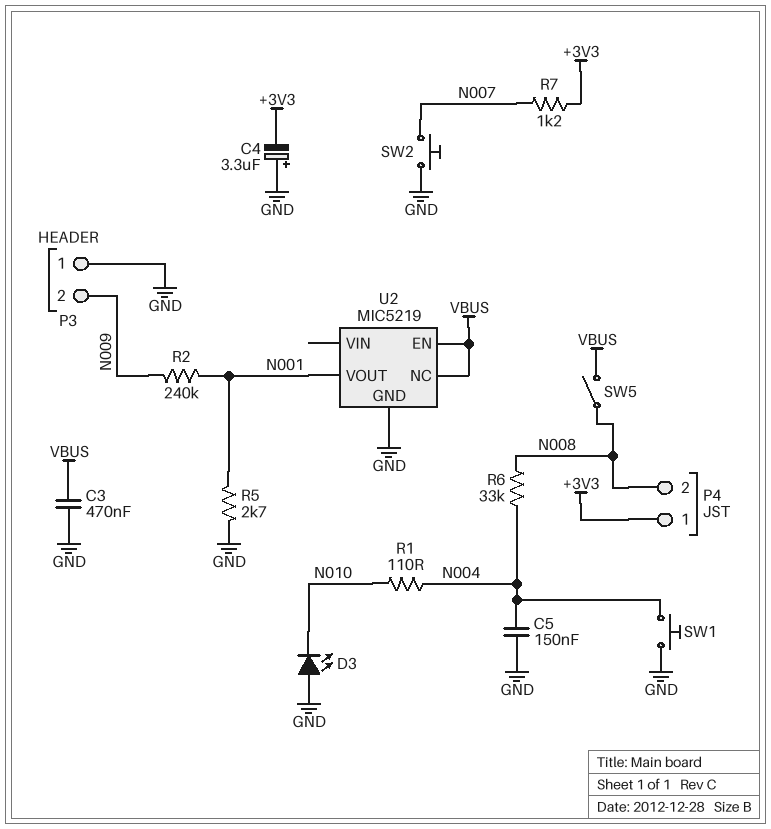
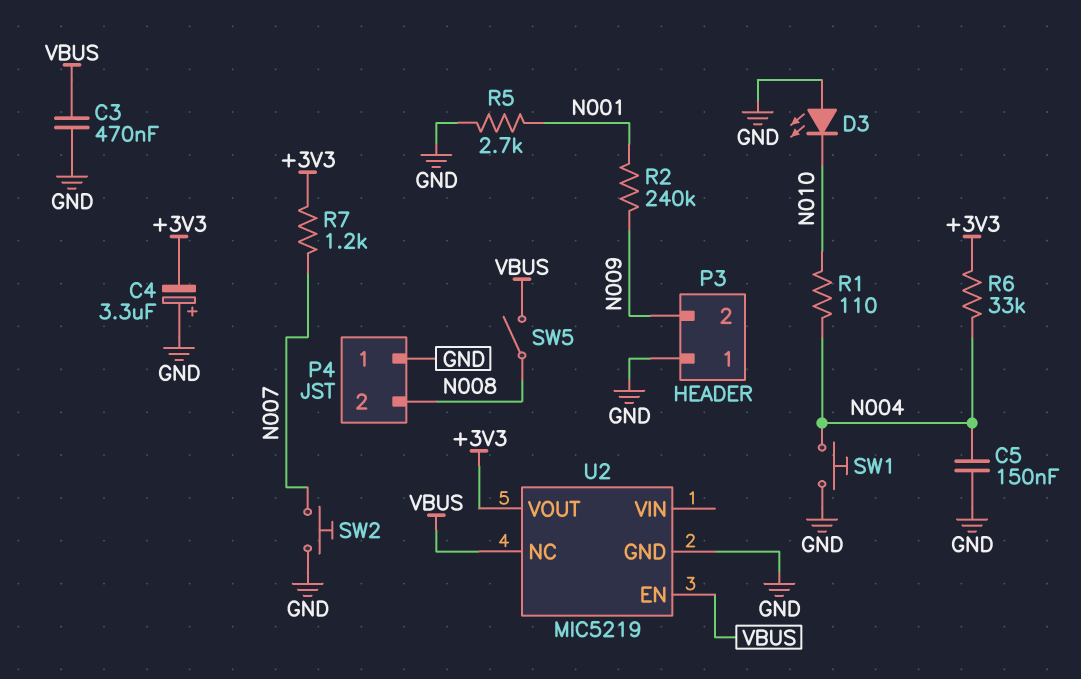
P4 pin 1: +3V3 -> GND
R6: 33k (N004, N008) -> 33k (+3V3, N004)
U2 pin VOUT: N001 -> +3V3

